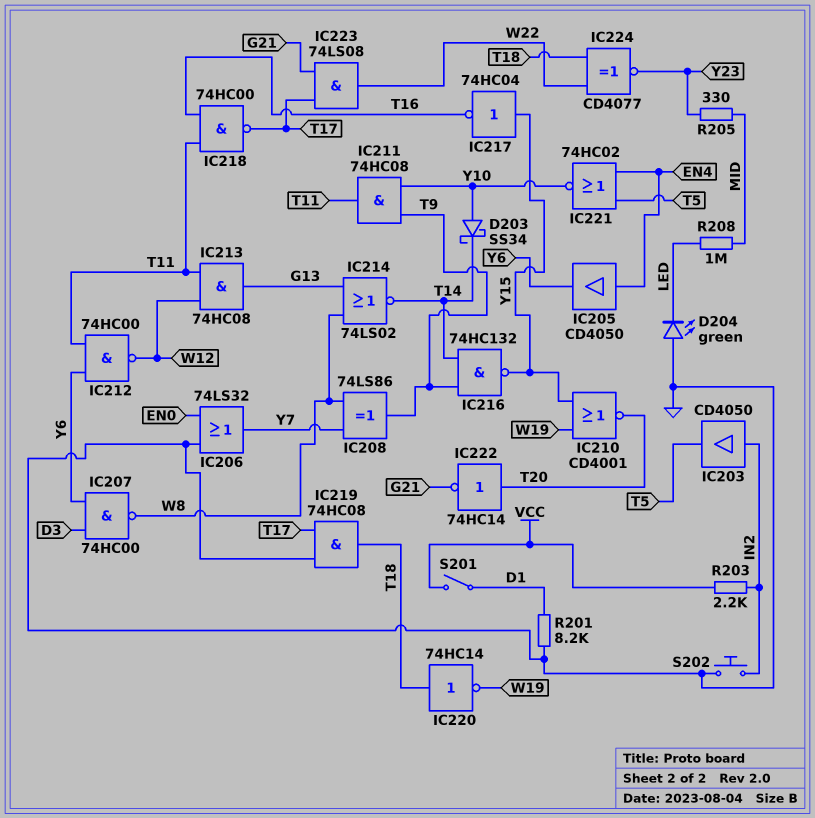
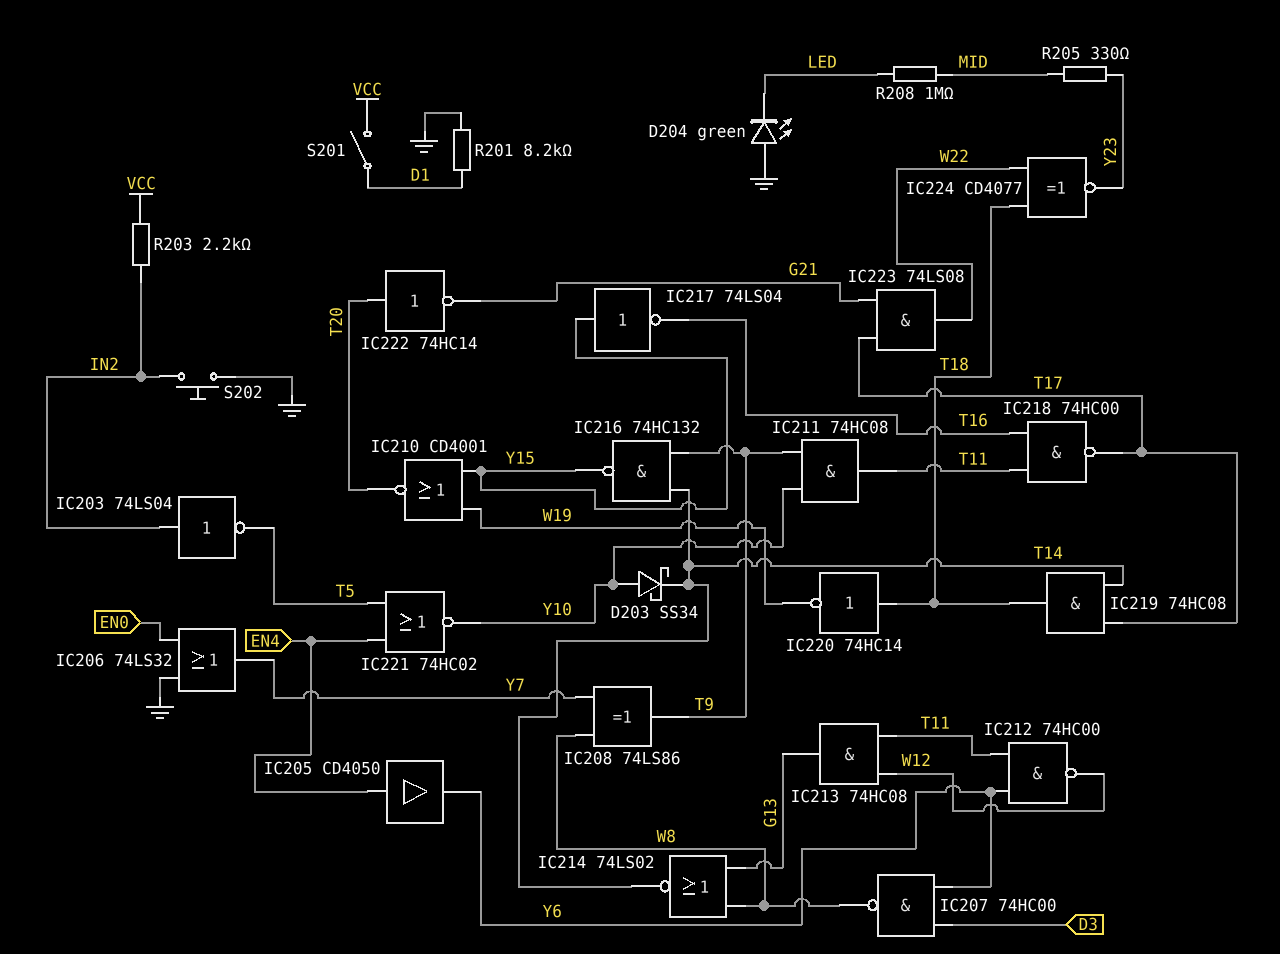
IC203: buffer CD4050 (in IN2, out T5) -> NOT 74LS04 (in IN2, out T5)
IC217: NOT 74HC04 (in Y15, out T16) -> NOT 74LS04 (in Y15, out T16)
IC219: AND 74HC08 (in GND, in T17, out T18) -> AND 74HC08 (in T14, in T17, out T18)

